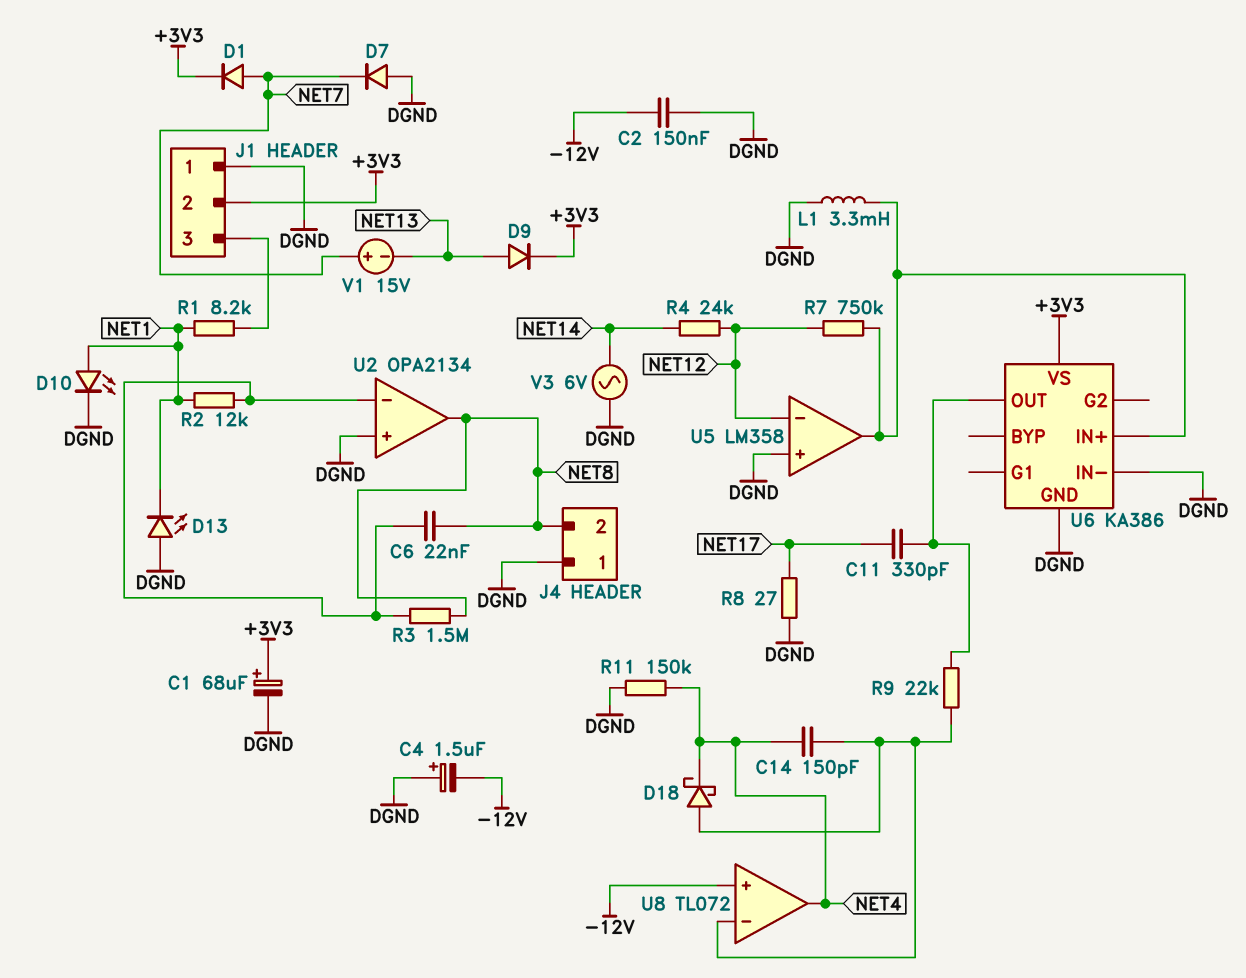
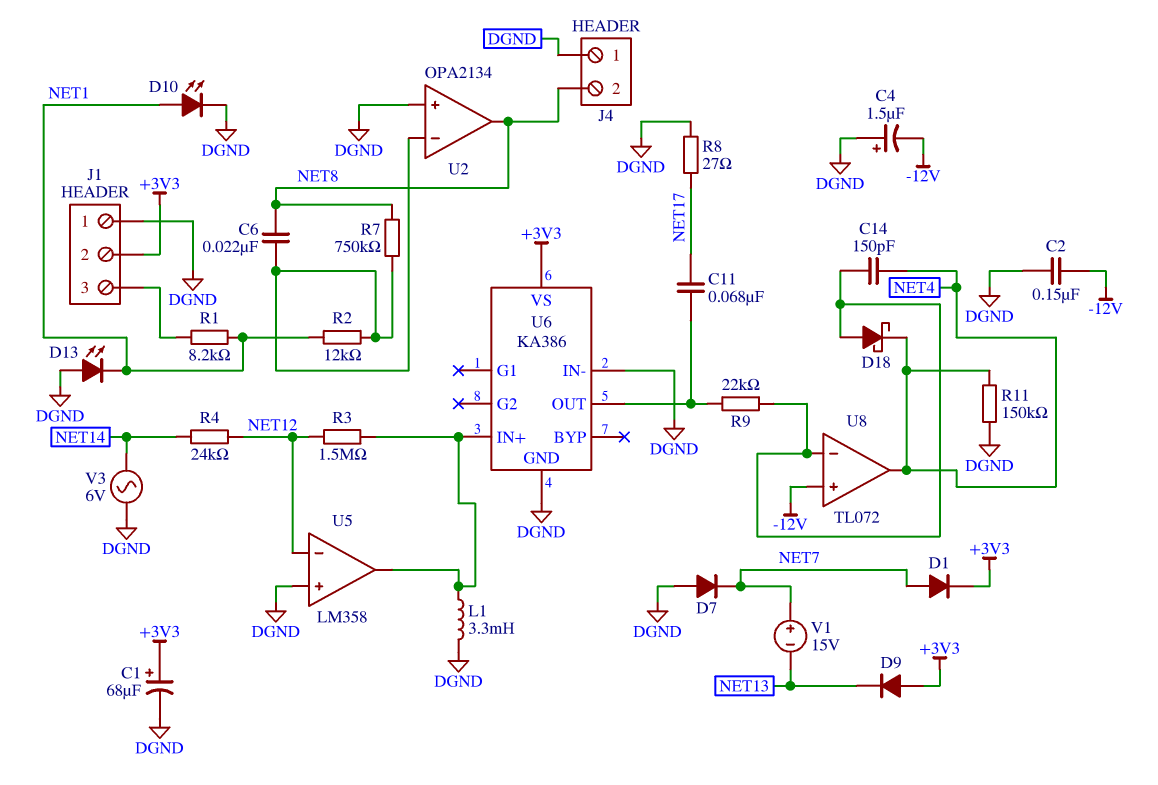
C11: 330pF (NET17, U6/OUT) -> 68nF (NET17, U6/OUT)
D9: diode (A NET13, K +3V3) -> diode (A +3V3, K NET13)
R3: 1.5M (NET8, U2/in-) -> 1.5M (NET12, U5/out)
R7: 750k (NET12, U5/out) -> 750k (NET8, U2/in-)

